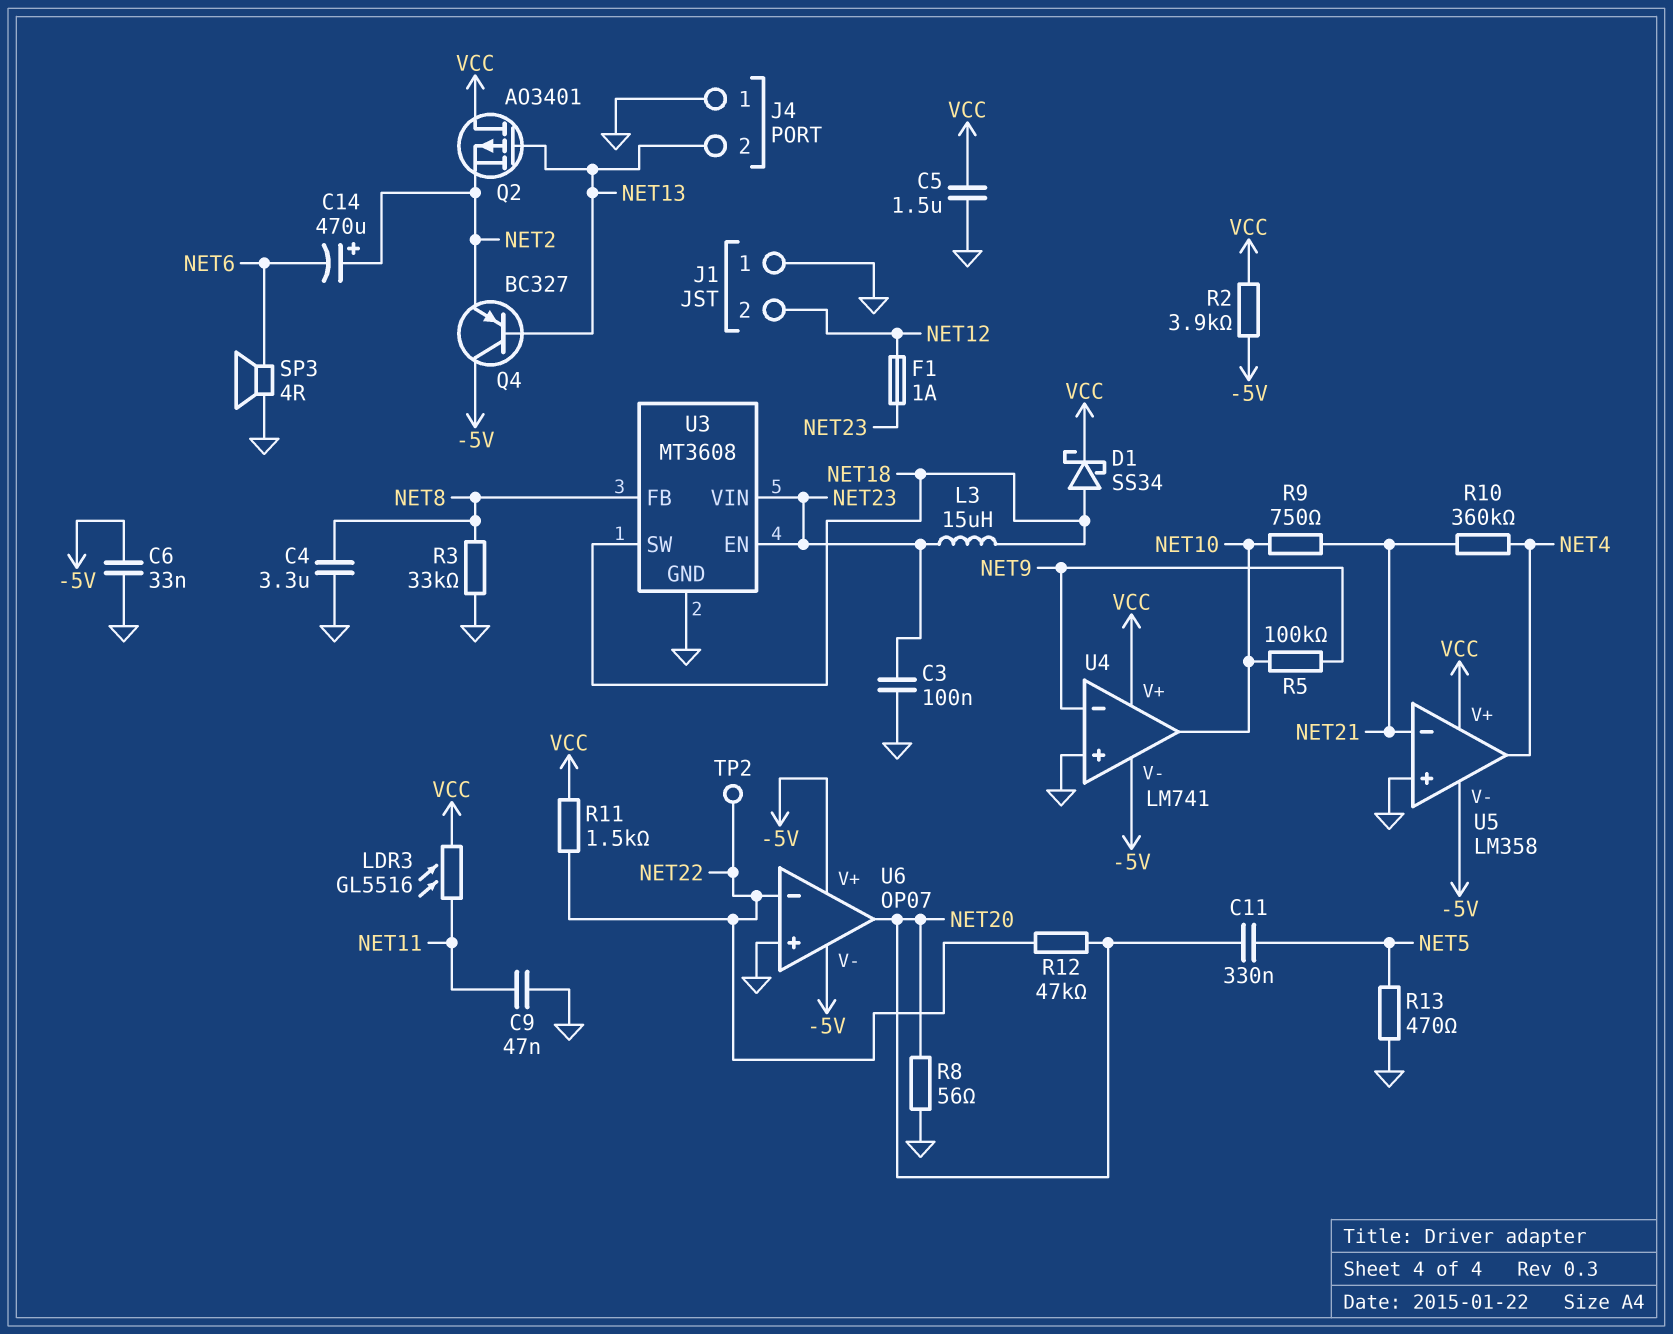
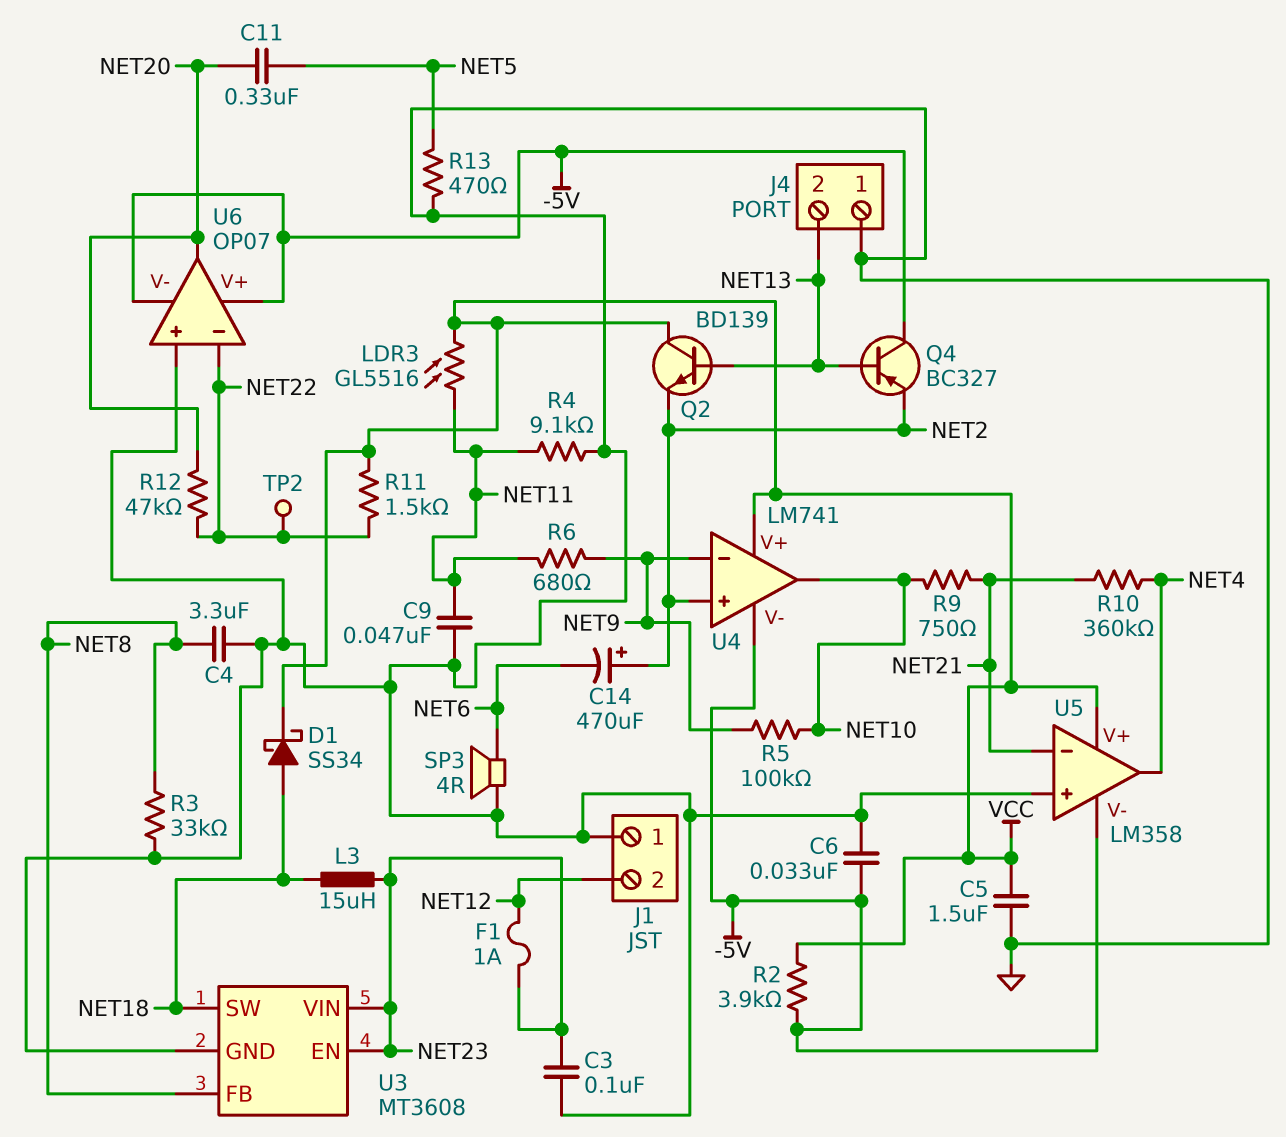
Q2: PMOS AO3401 (G NET13, D VCC, S NET2) -> NPN BD139 (B NET13, C VCC, E NET2)
R4: none -> 9.1k (GND, NET11)
R6: none -> 680 (NET9, NET11)
R8: 56 (GND, NET20) -> none
U4 pin in+: GND -> NET2

